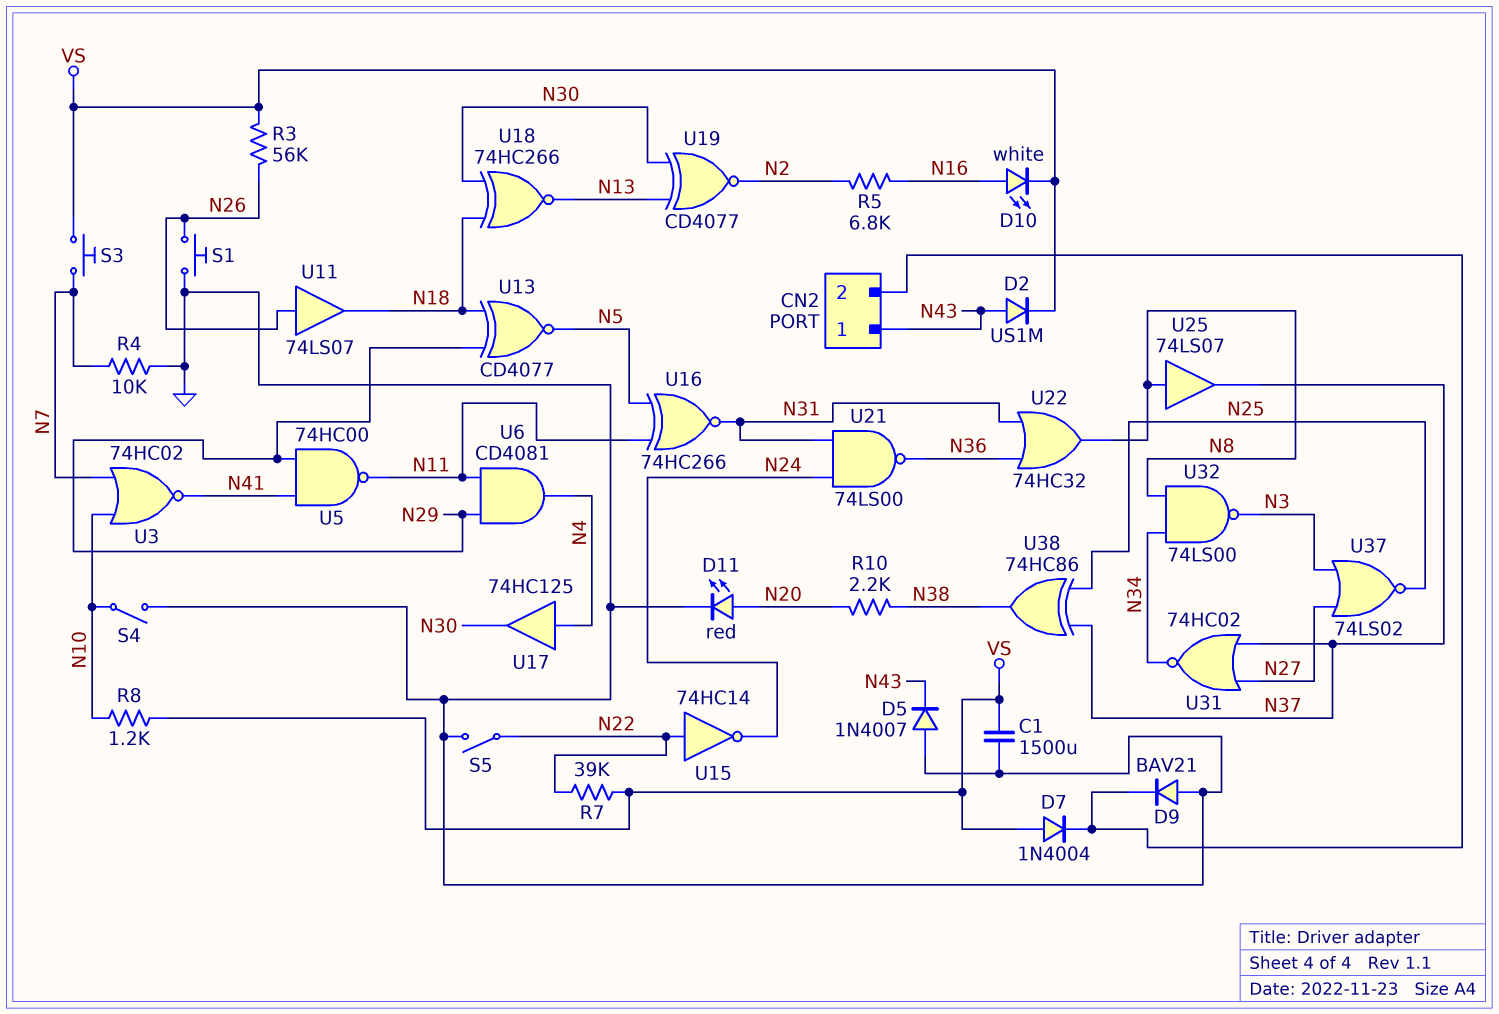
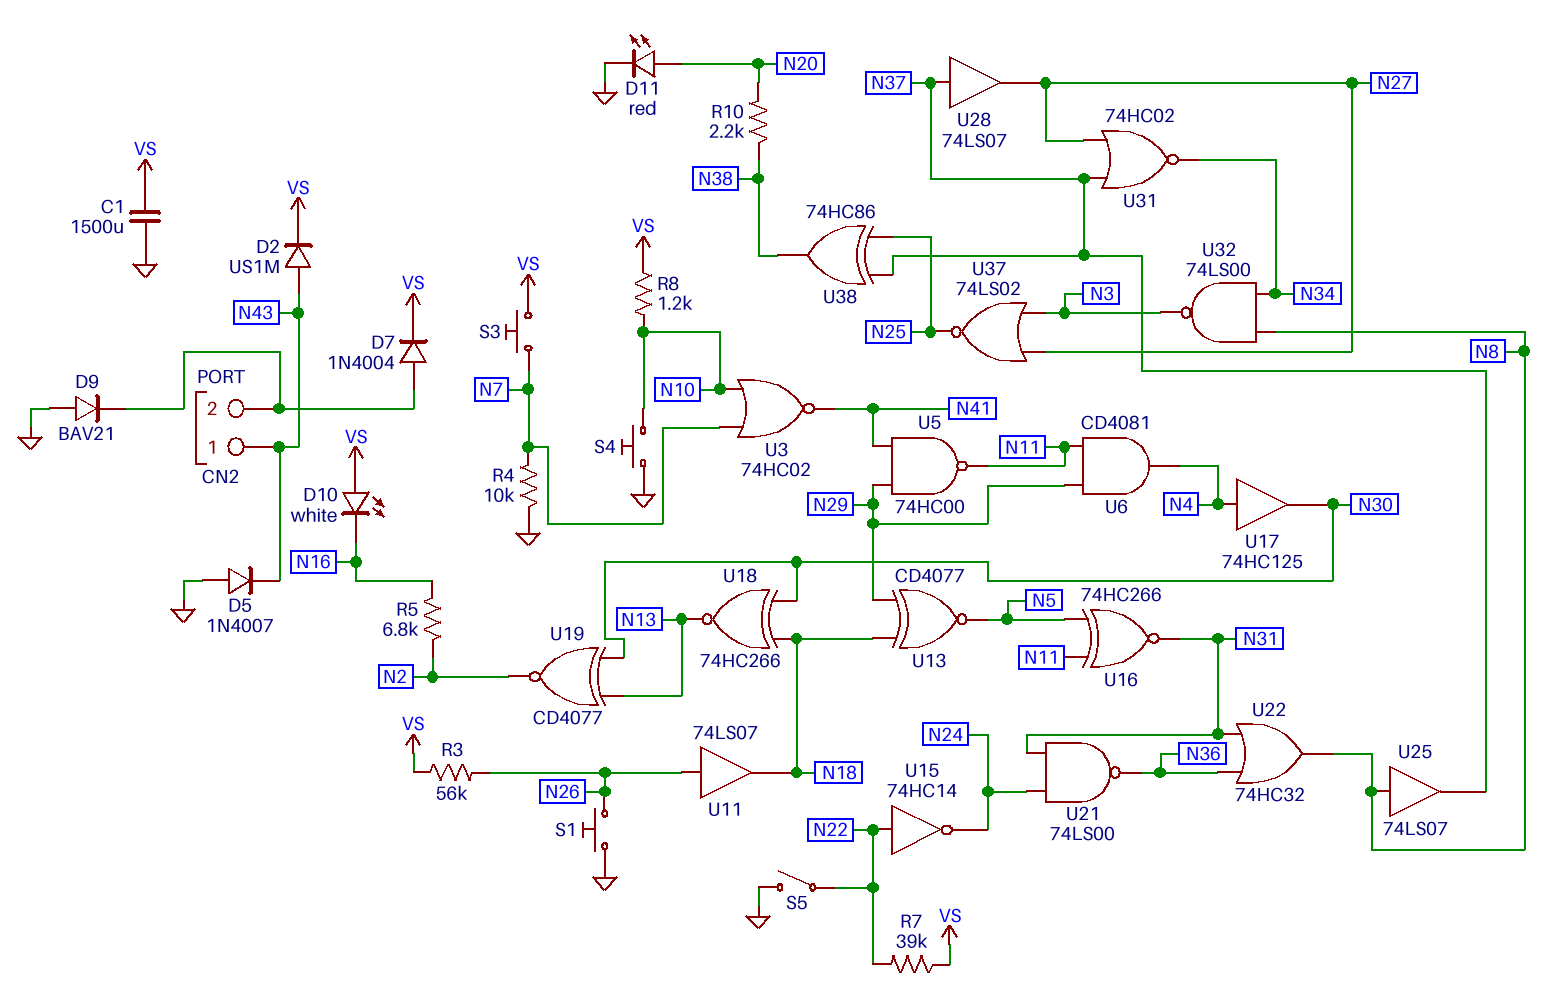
D7: diode 1N4004 (A VS, K CN2/2) -> diode 1N4004 (A CN2/2, K VS)
D10: LED white (A N16, K VS) -> LED white (A VS, K N16)
S4: switch (GND, N10) -> button (GND, N10)
U28: none -> buffer 74LS07 (in N37, out N27)

